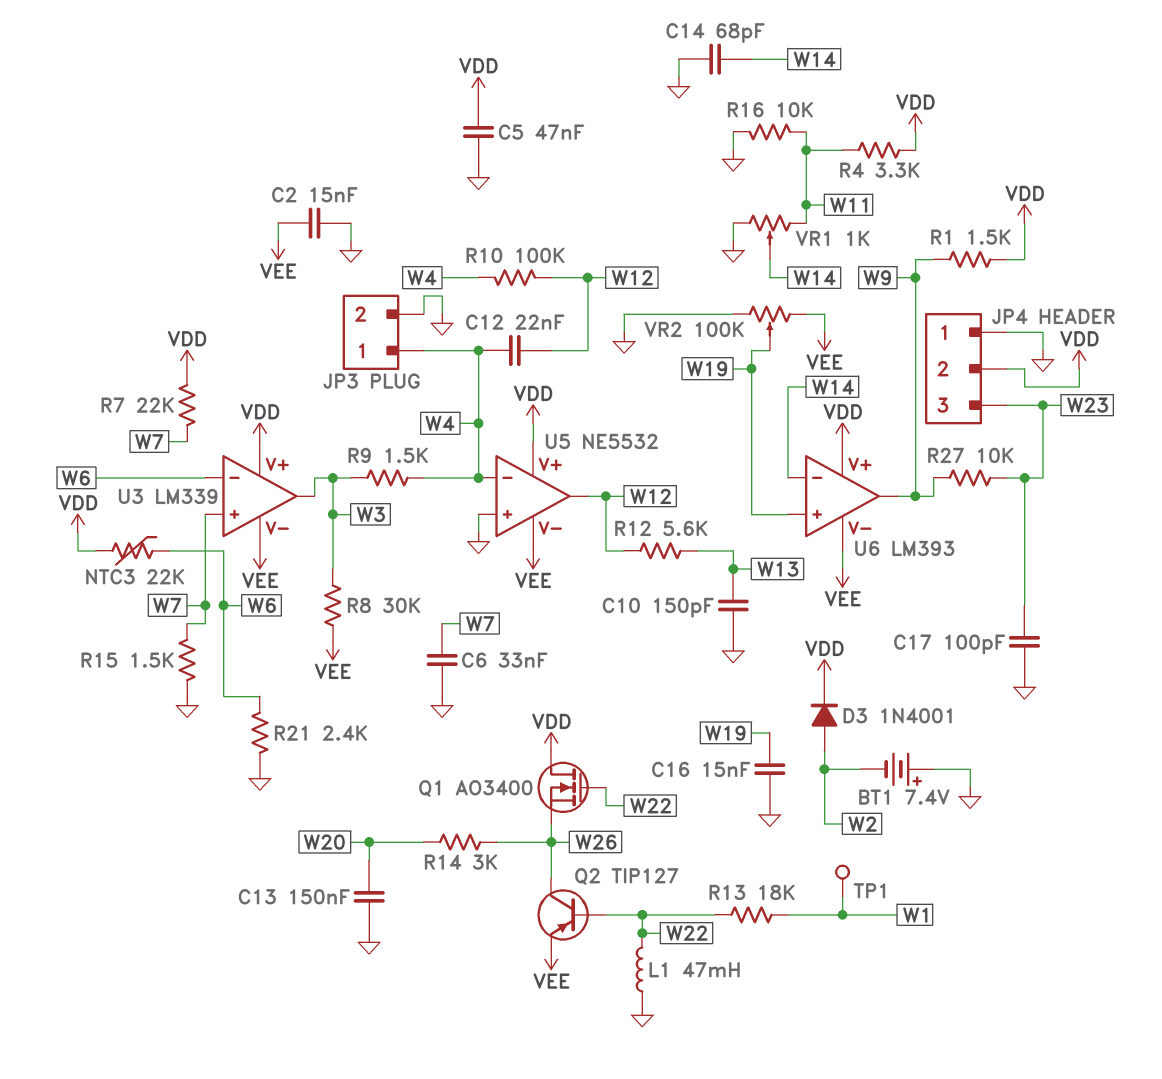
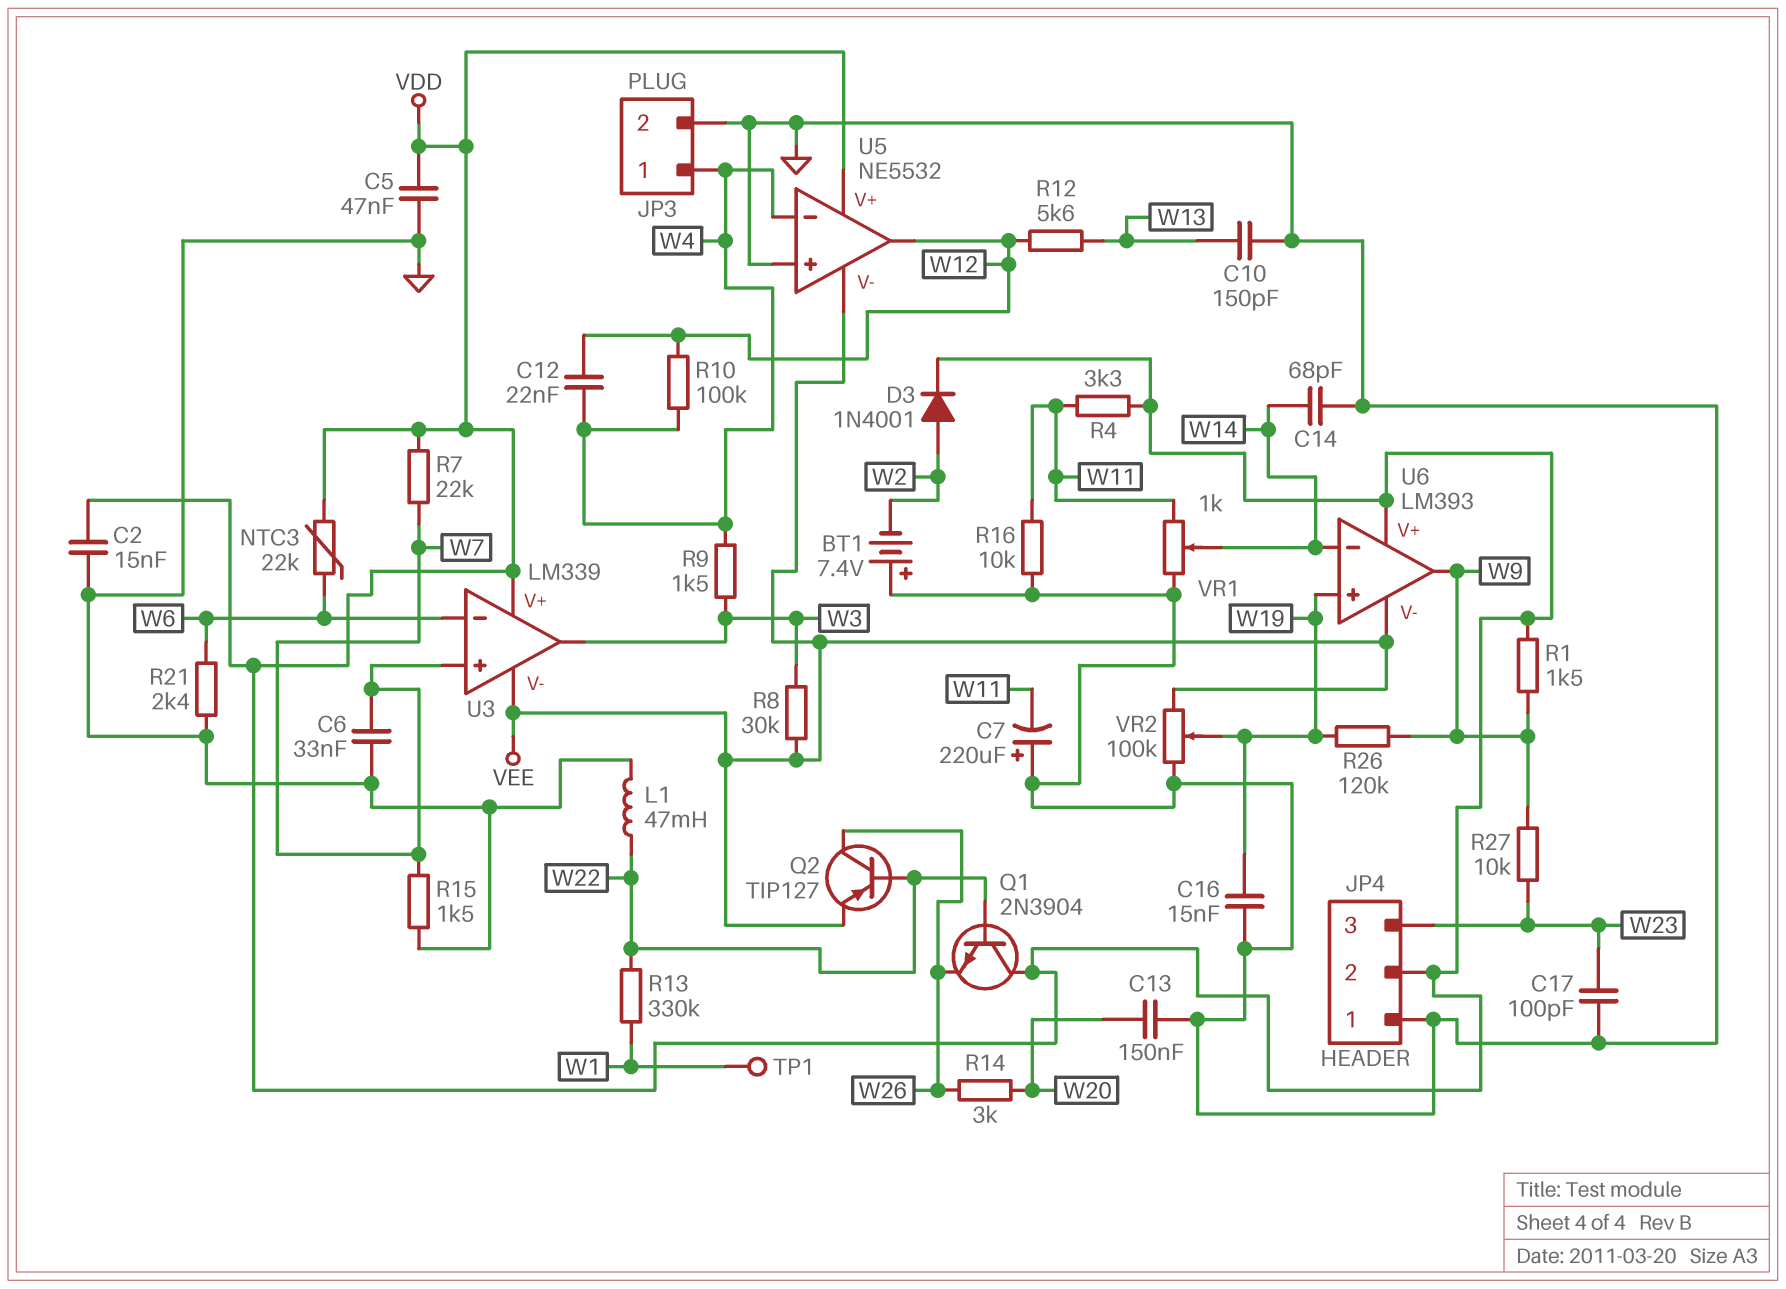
C2: 15nF (GND, VEE) -> 15nF (GND, VDD)
C7: none -> 220uF (plus GND, minus W11)
Q1: NMOS AO3400 (G W22, D VDD, S W26) -> NPN 2N3904 (B W22, C VDD, E W26)
R13: 18k (W1, W22) -> 330k (W1, W22)
R26: none -> 120k (W9, W19)

